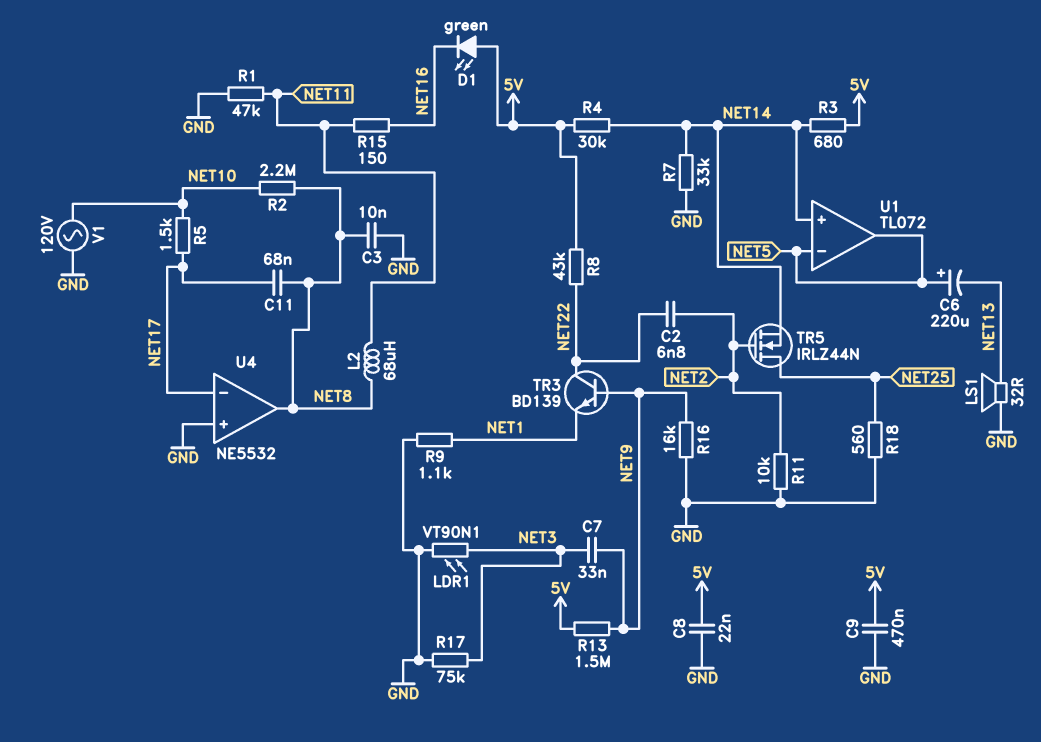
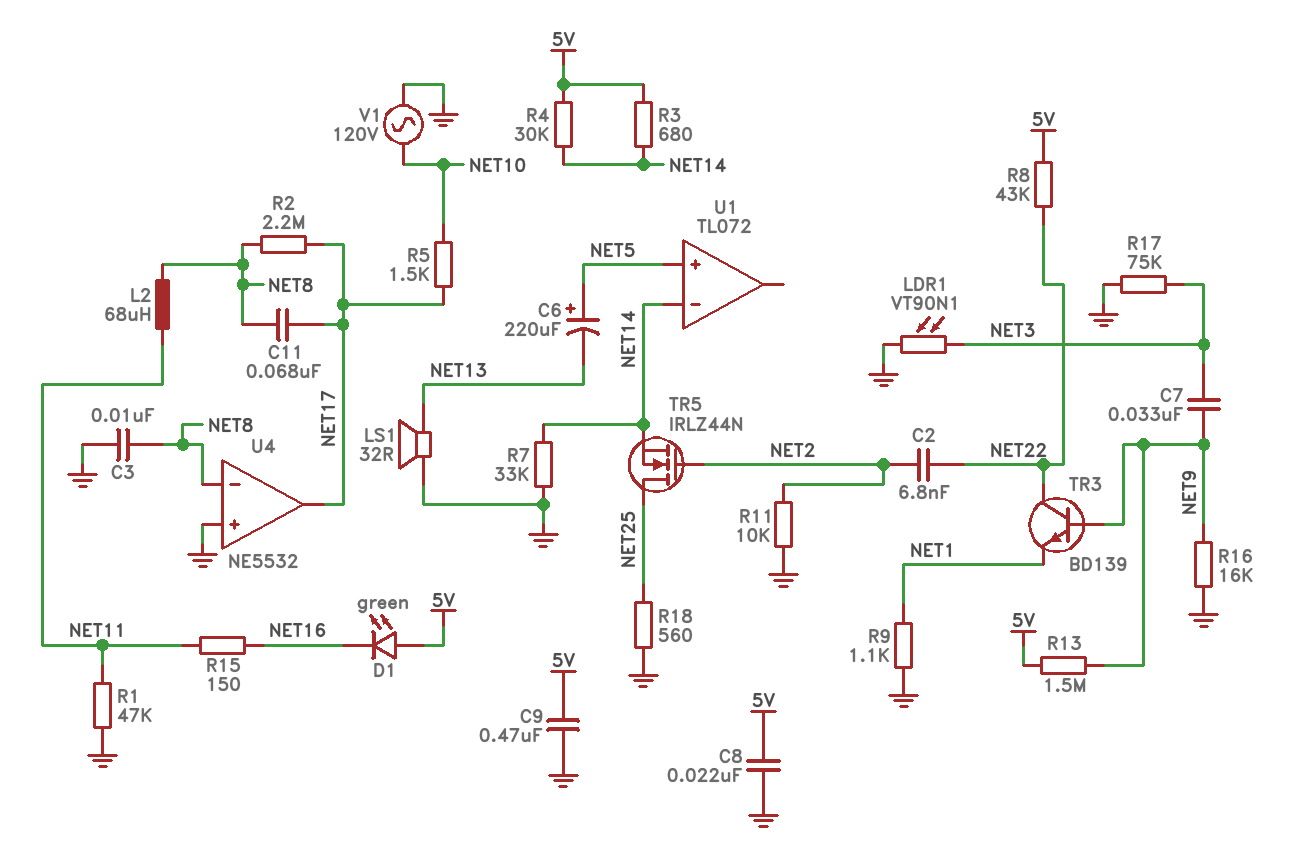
R2: 2.2M (NET8, NET10) -> 2.2M (NET8, NET17)
U1 pin in+: NET14 -> NET5
U1 pin in-: NET5 -> NET14
U1 pin out: NET5 -> none
U4 pin in-: NET17 -> NET8
U4 pin out: NET8 -> NET17

